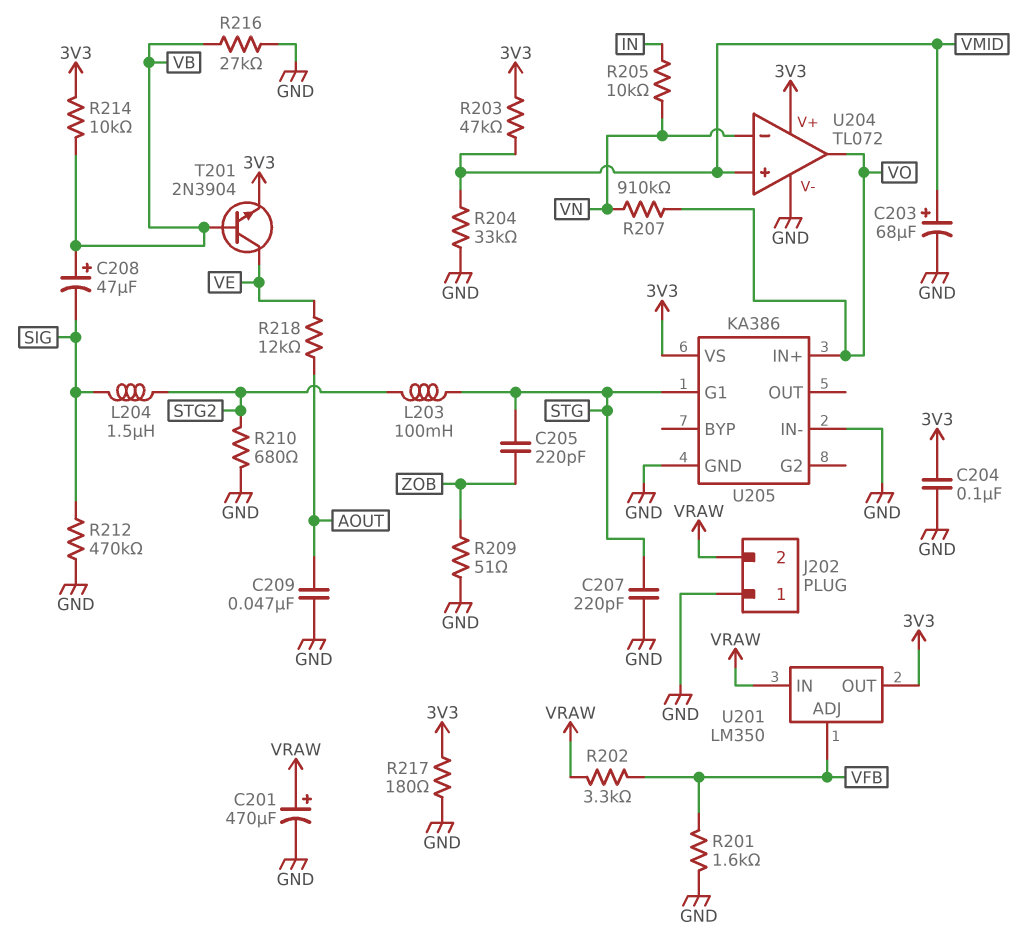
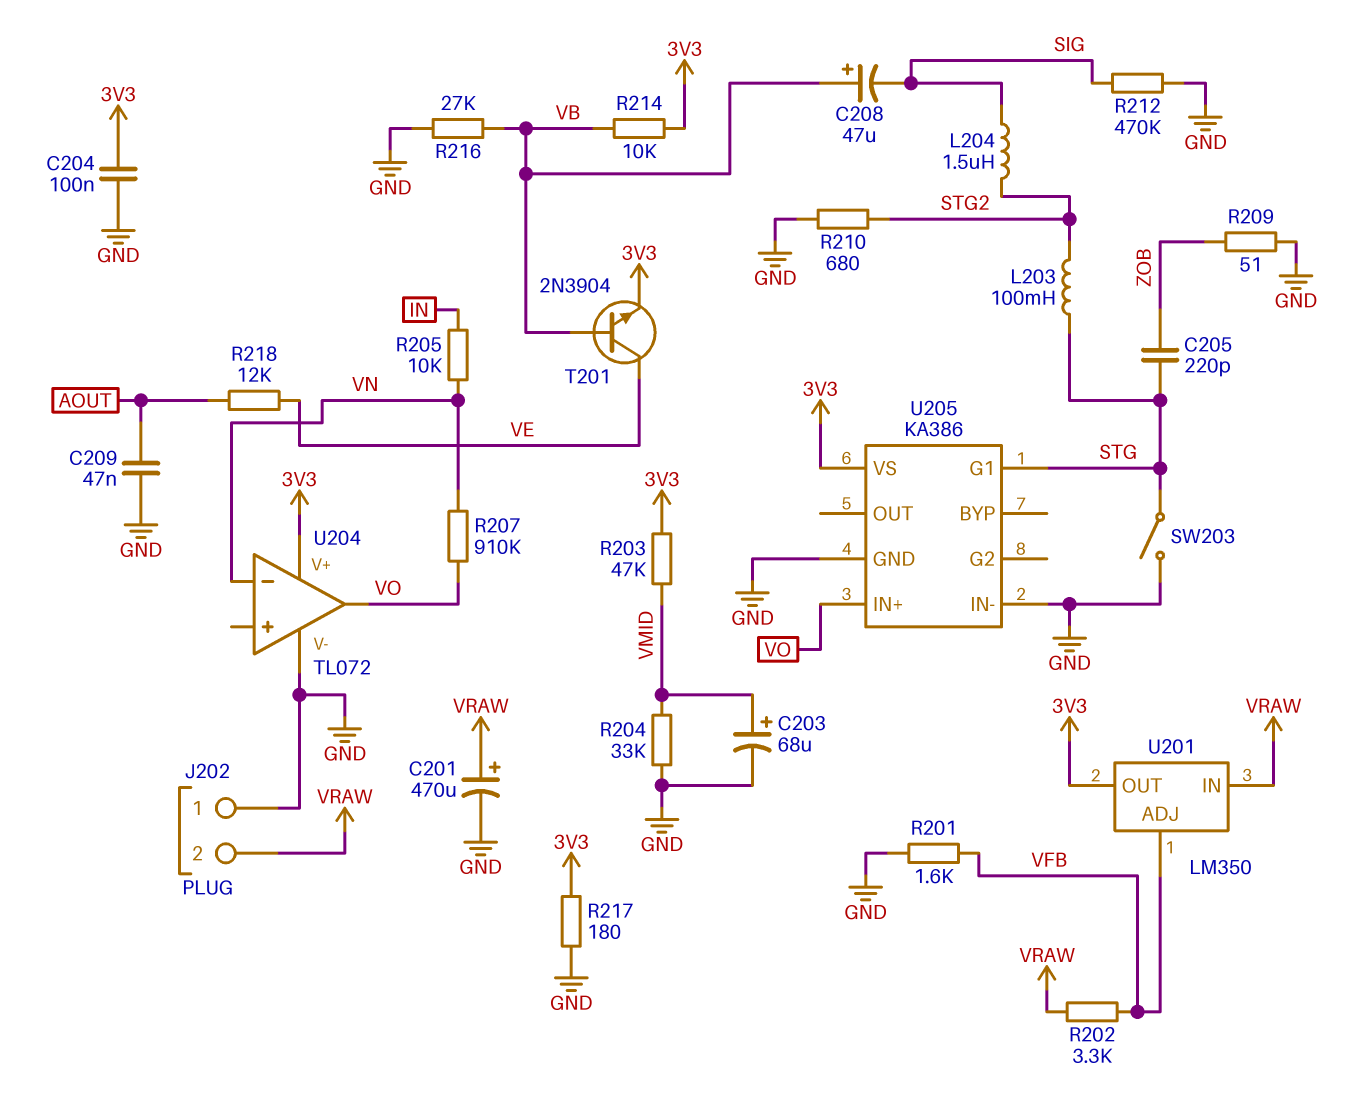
C207: 220pF (GND, STG) -> none
SW203: none -> switch (GND, STG)
U204 pin in+: VMID -> none

